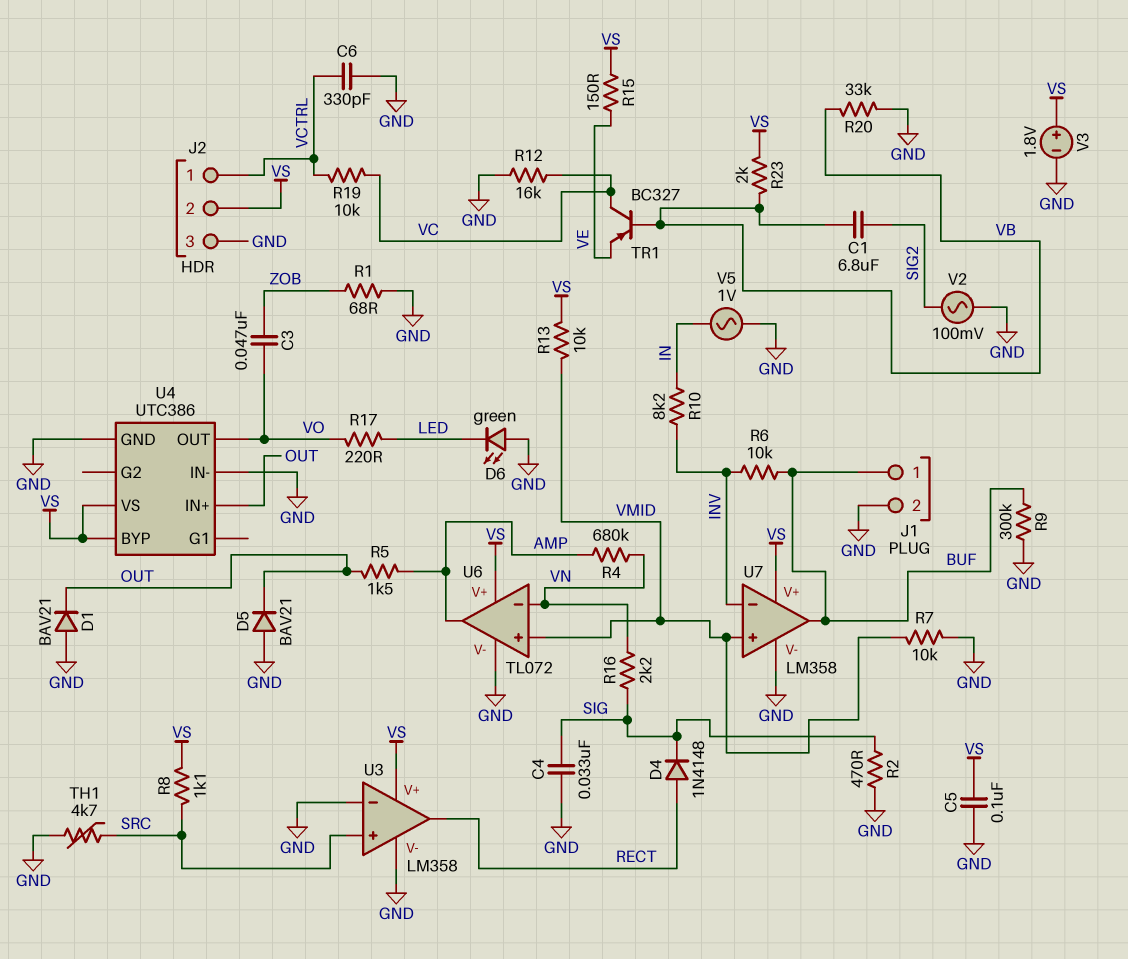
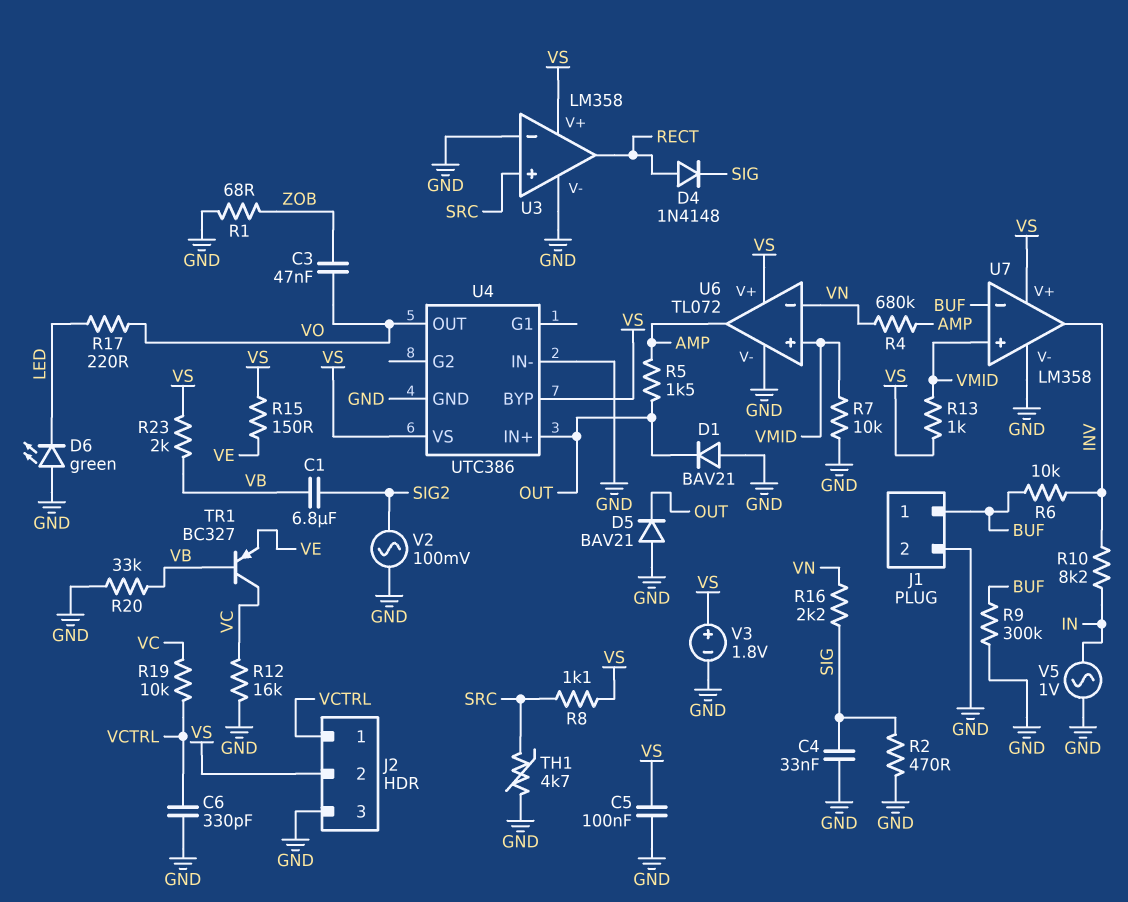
R13: 10k (VMID, VS) -> 1k (VMID, VS)
U7 pin in-: INV -> BUF
U7 pin out: BUF -> INV

